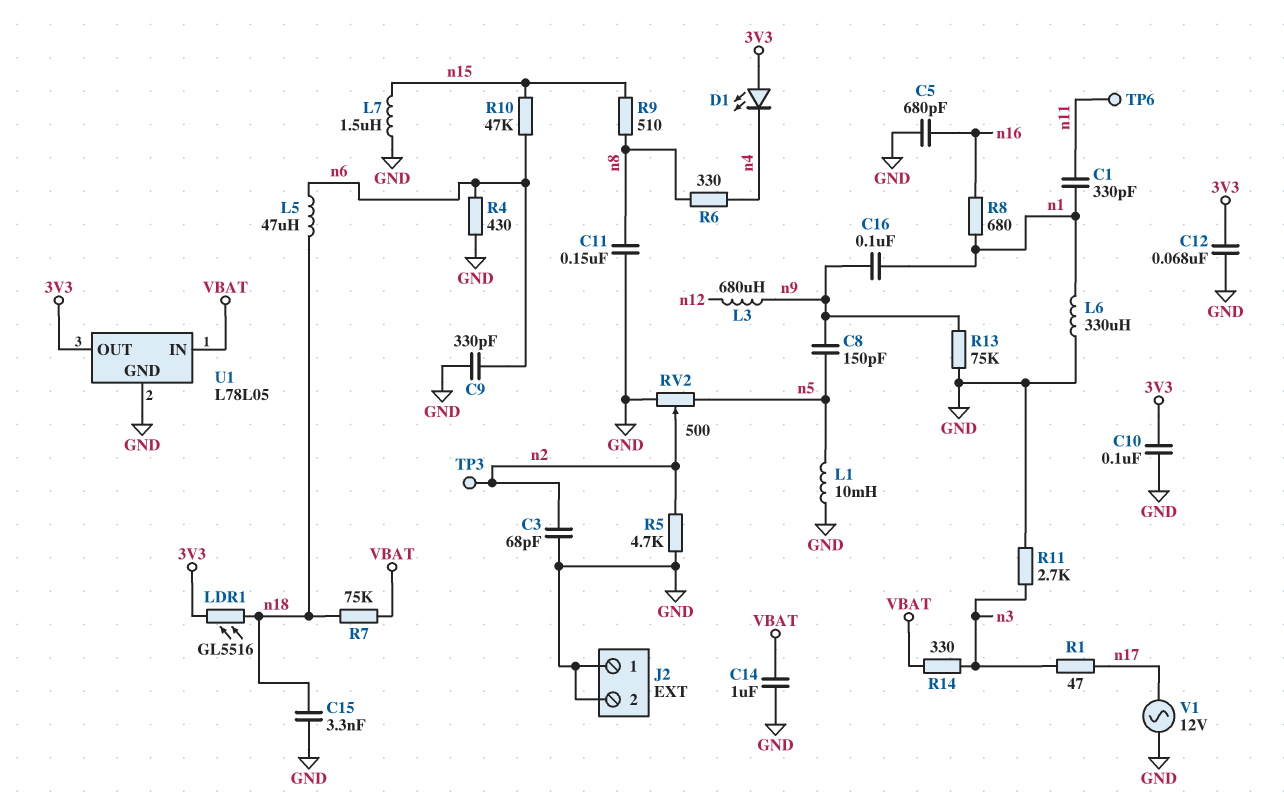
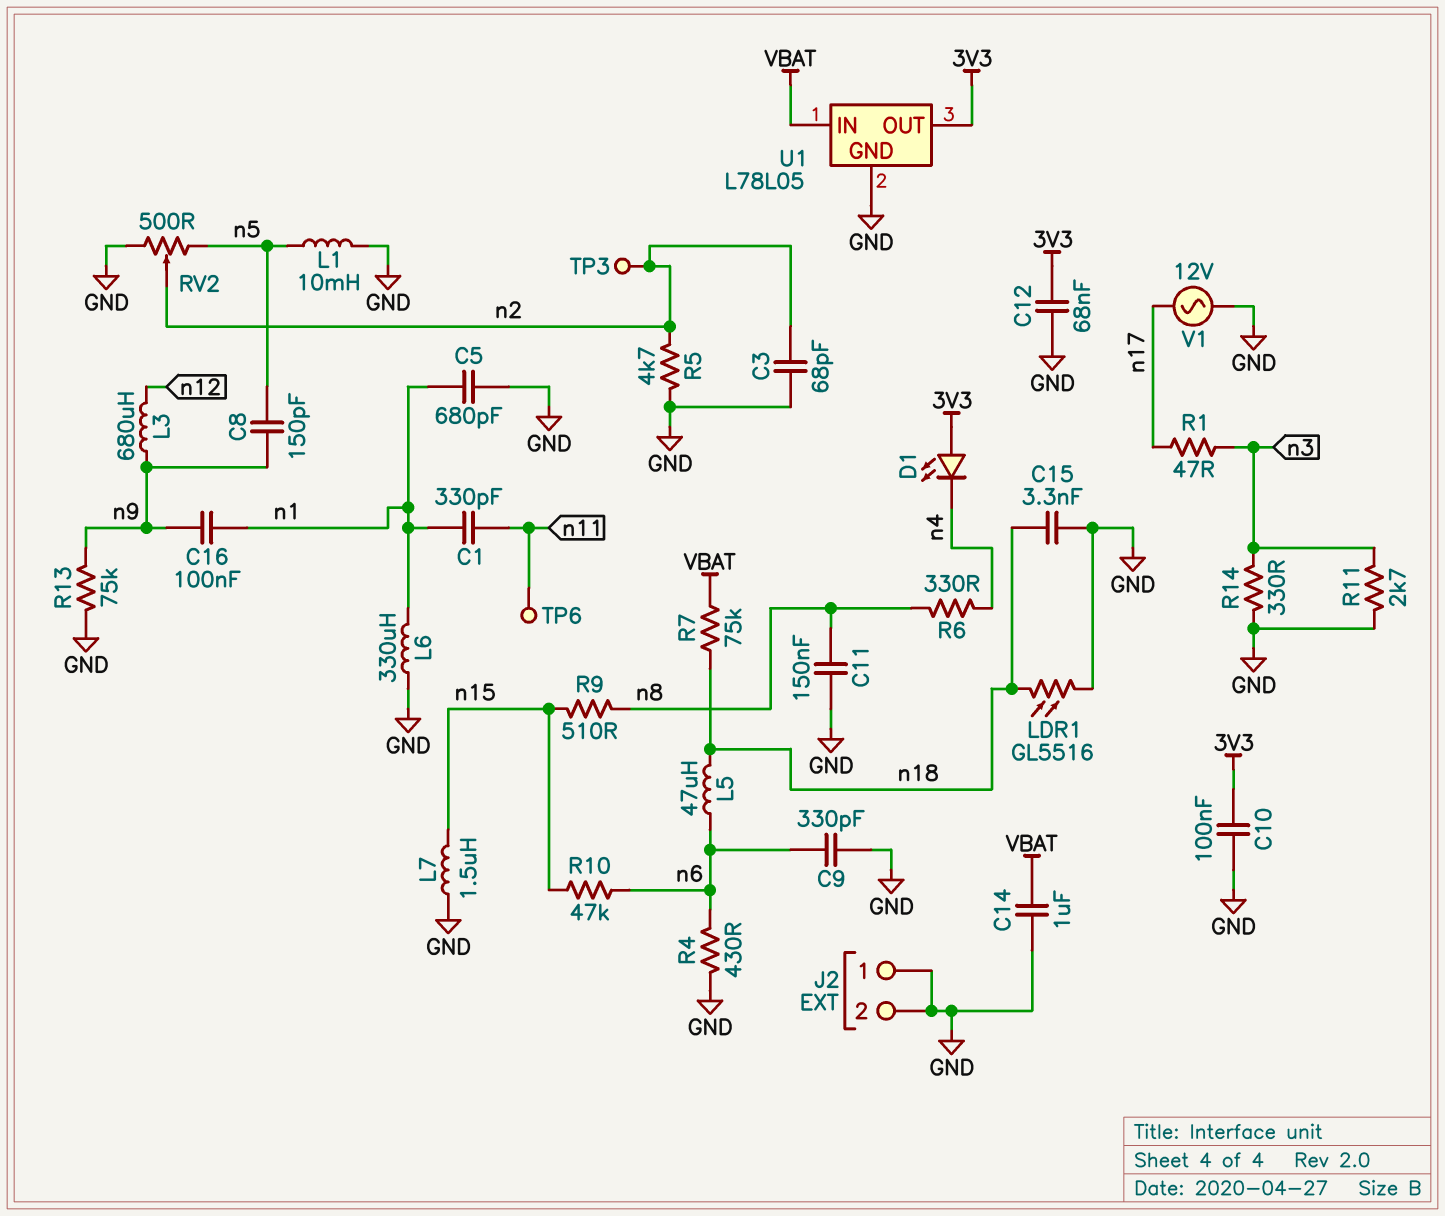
C5: 680pF (GND, n16) -> 680pF (GND, n1)
LDR1: GL5516 (3V3, n18) -> GL5516 (GND, n18)
R8: 680 (n1, n16) -> none
R14: 330 (VBAT, n3) -> 330 (GND, n3)

